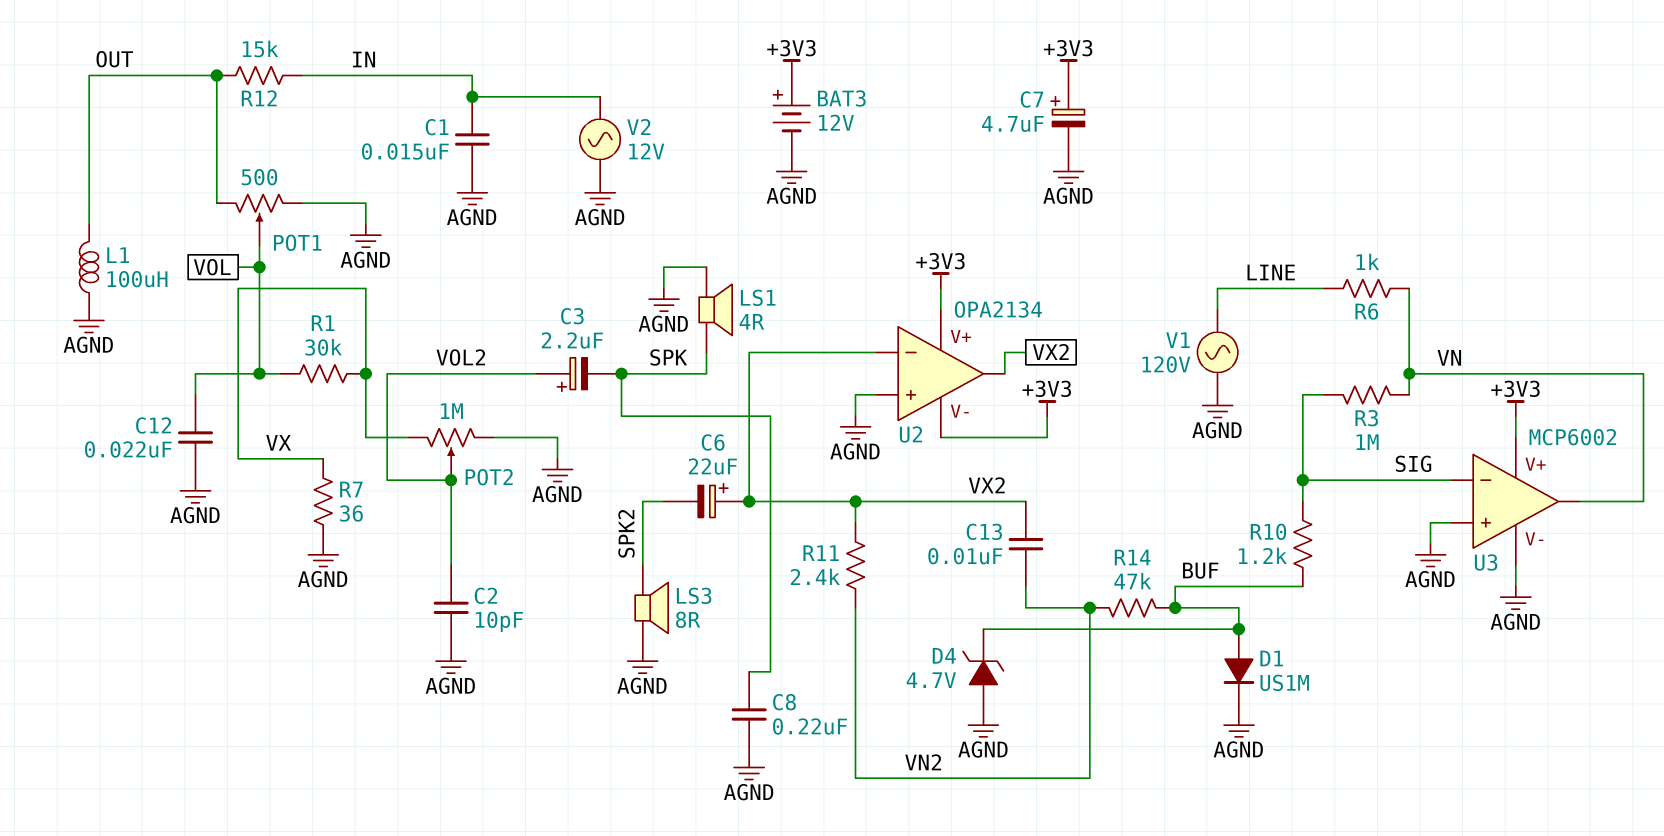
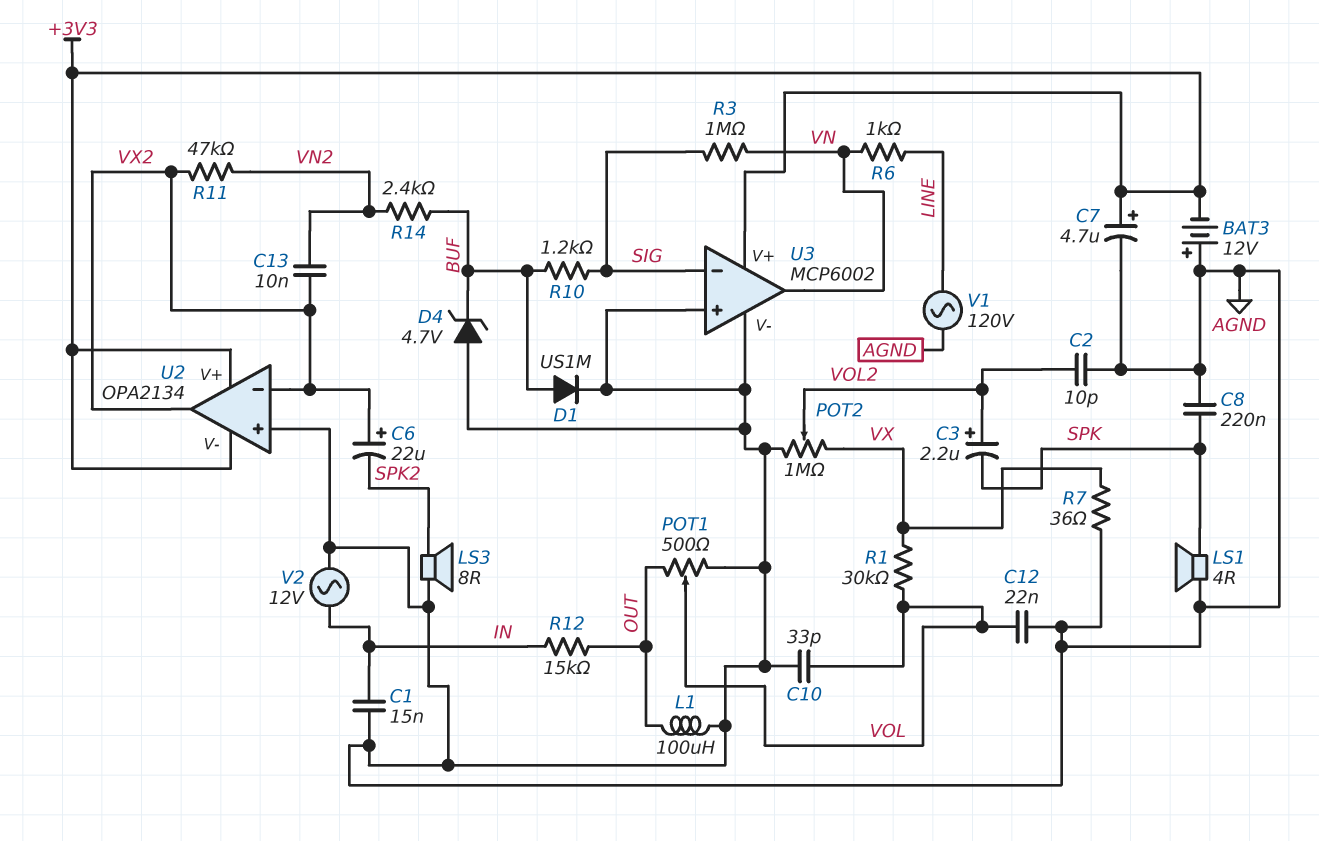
BAT3: 12V (plus +3V3, minus AGND) -> 12V (plus AGND, minus +3V3)
C10: none -> 33pF (AGND, VOL)
R11: 2.4k (VN2, VX2) -> 47k (VN2, VX2)
R14: 47k (BUF, VN2) -> 2.4k (BUF, VN2)

